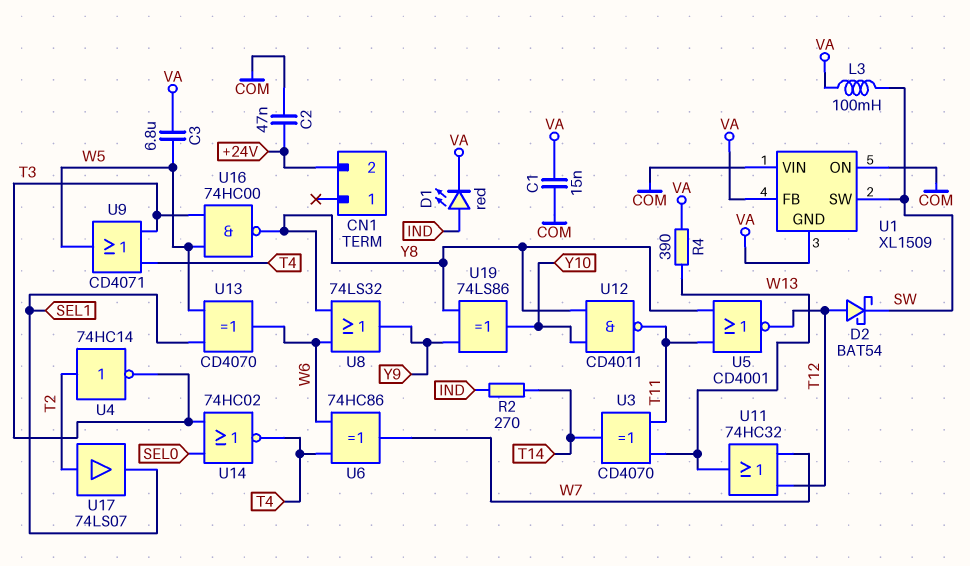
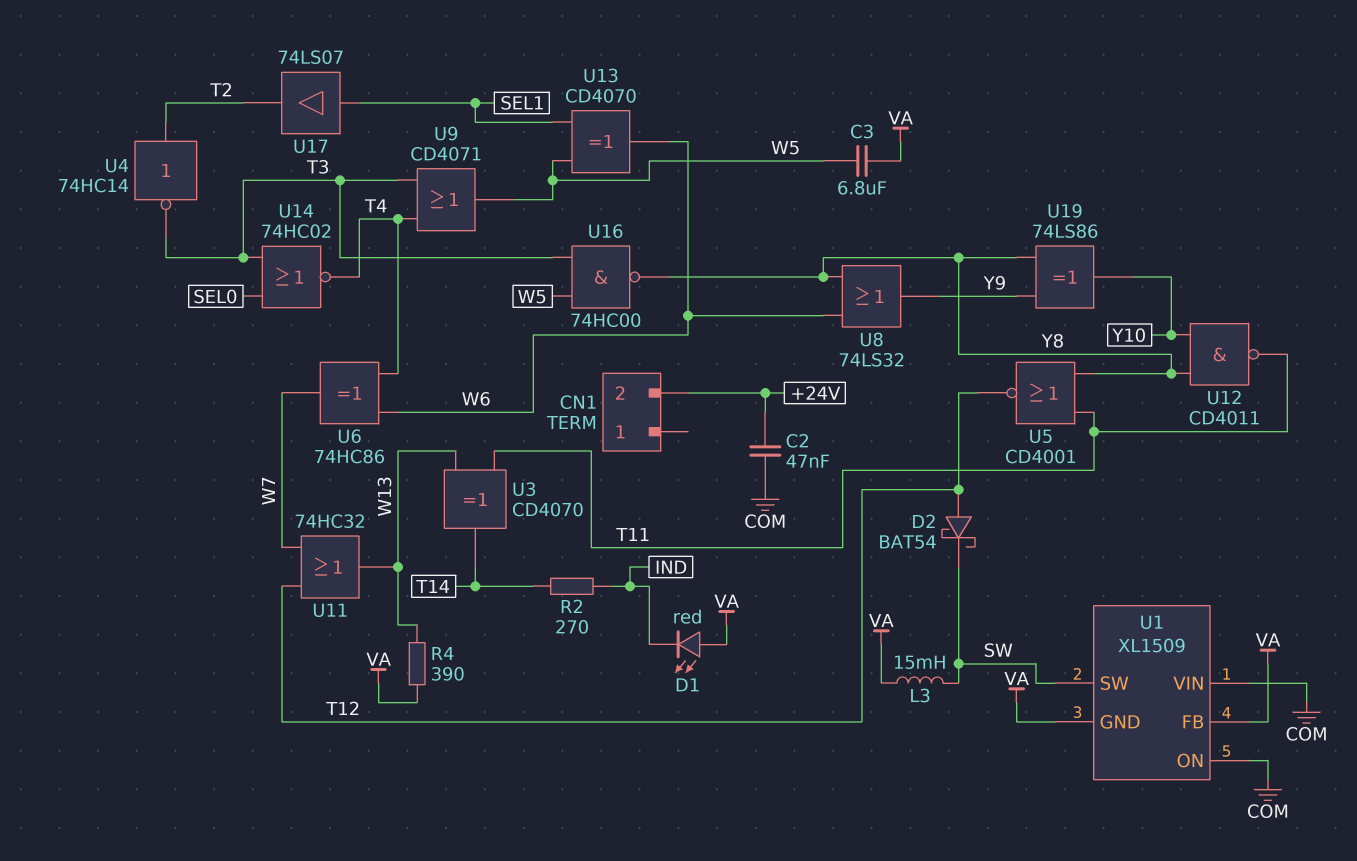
C1: 15nF (COM, VA) -> none
D1: LED red (A IND, K VA) -> LED red (A VA, K IND)
L3: 100mH (SW, VA) -> 15mH (SW, VA)
U17: buffer 74LS07 (in T2, out SEL1) -> buffer 74LS07 (in SEL1, out T2)

